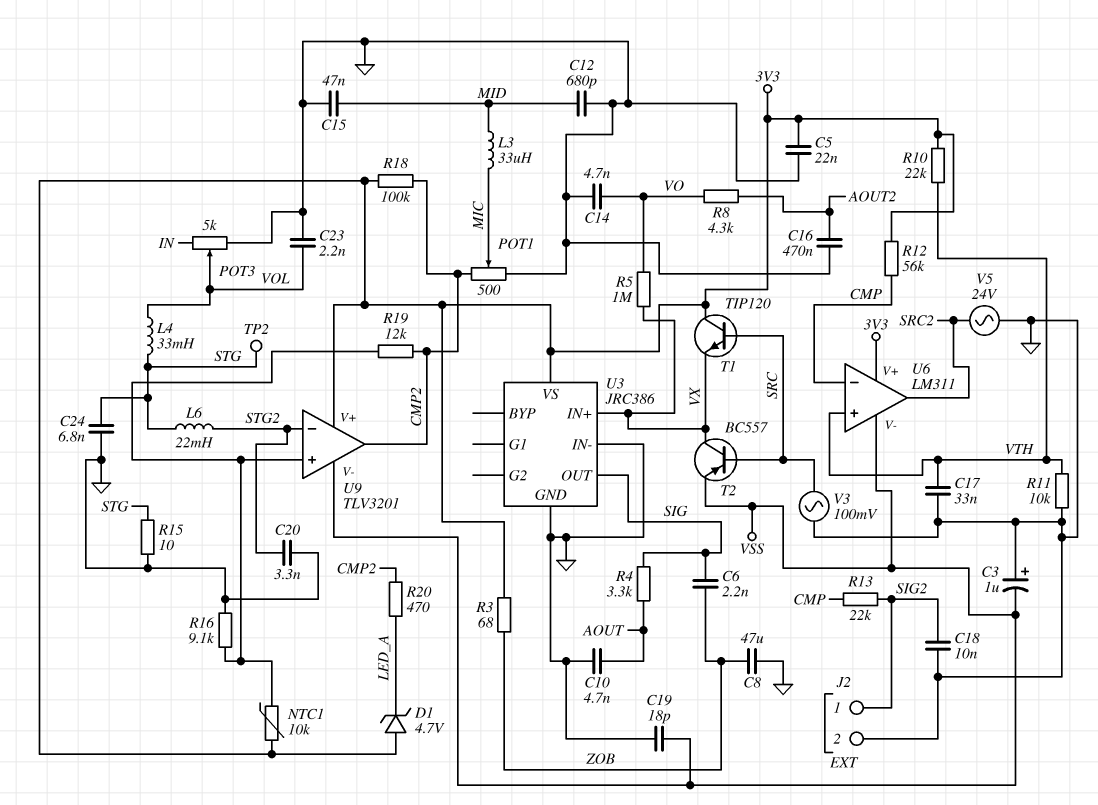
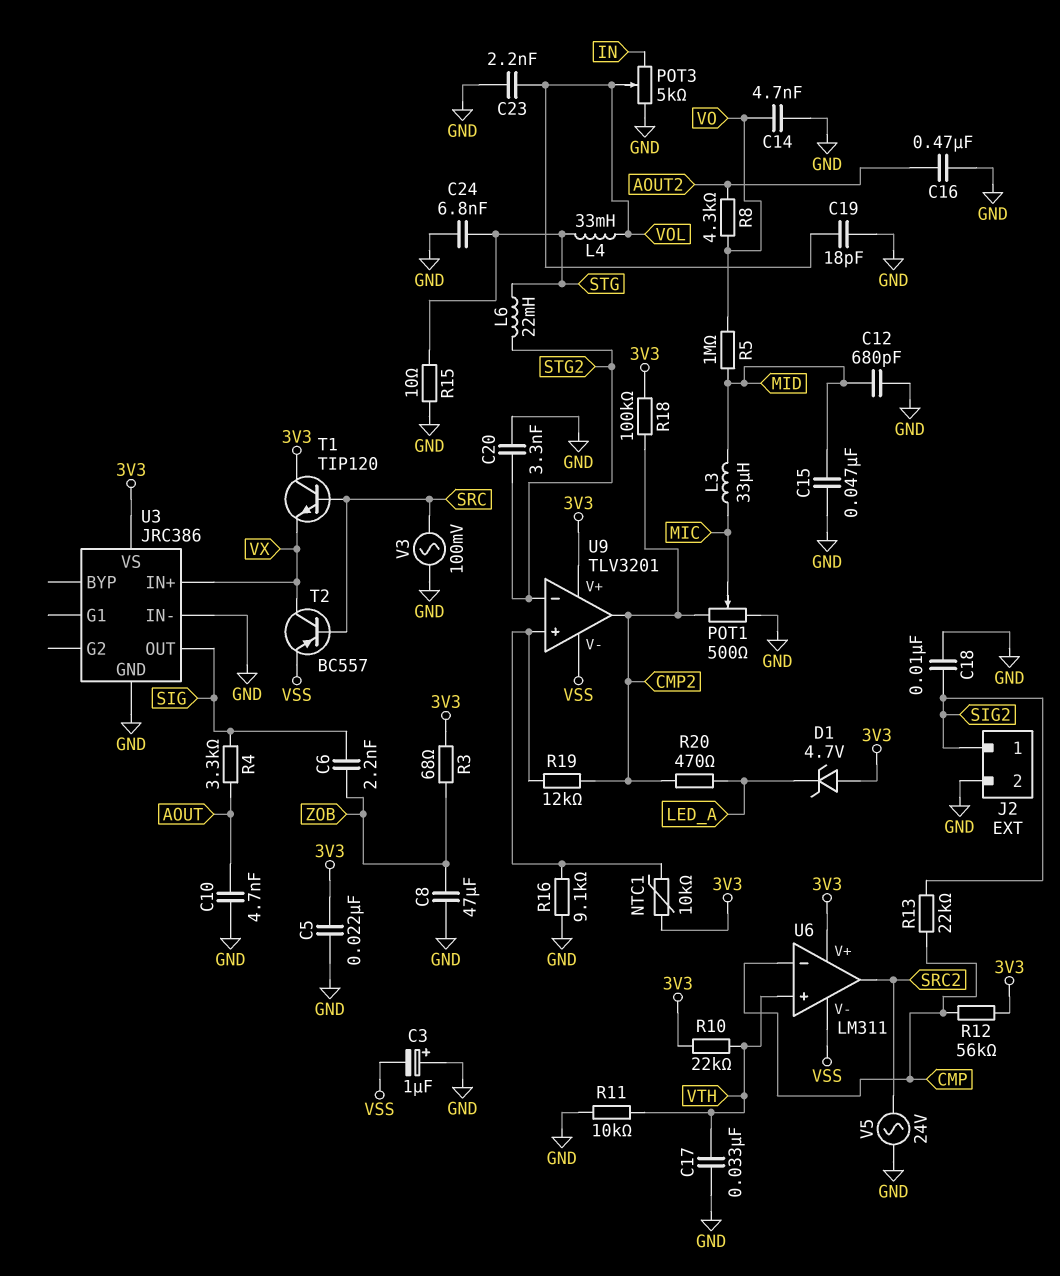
C19: 18pF (GND, VSS) -> 18pF (GND, VOL)
R5: 1M (VO, VX) -> 1M (MID, VO)
TP2: test point (STG) -> none

